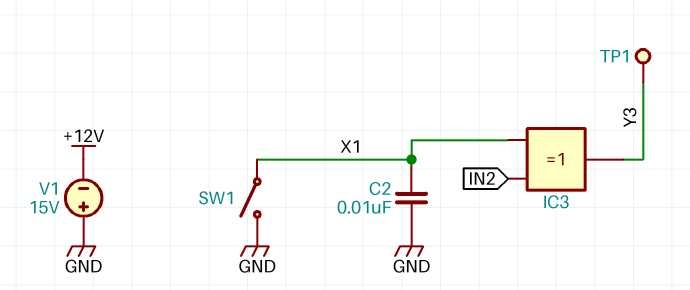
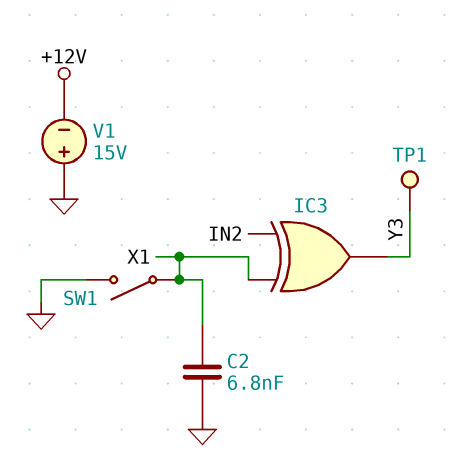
C2: 10nF (GND, X1) -> 6.8nF (GND, X1)

